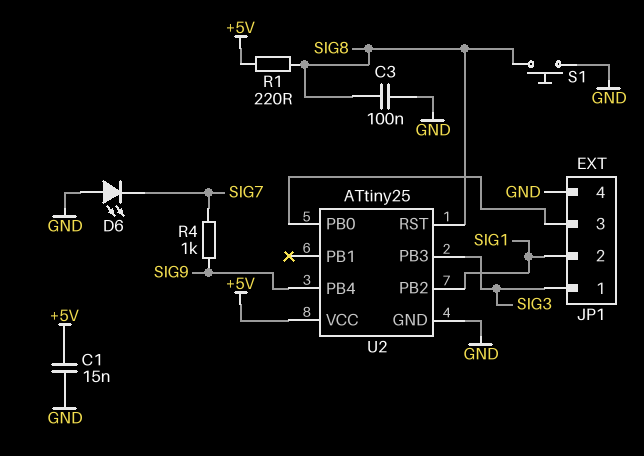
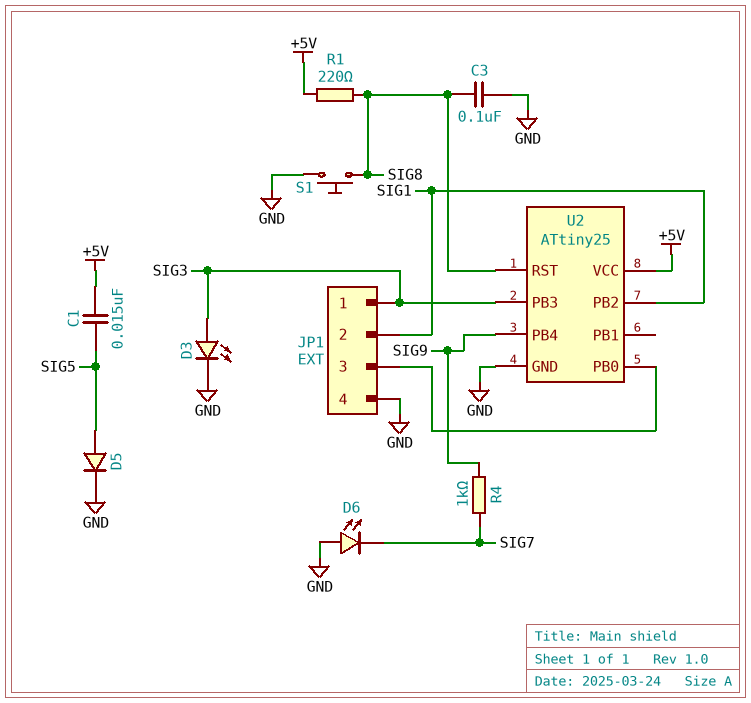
C1: 15nF (+5V, GND) -> 15nF (+5V, SIG5)
D3: none -> LED (A SIG3, K GND)
D5: none -> diode (A SIG5, K GND)

